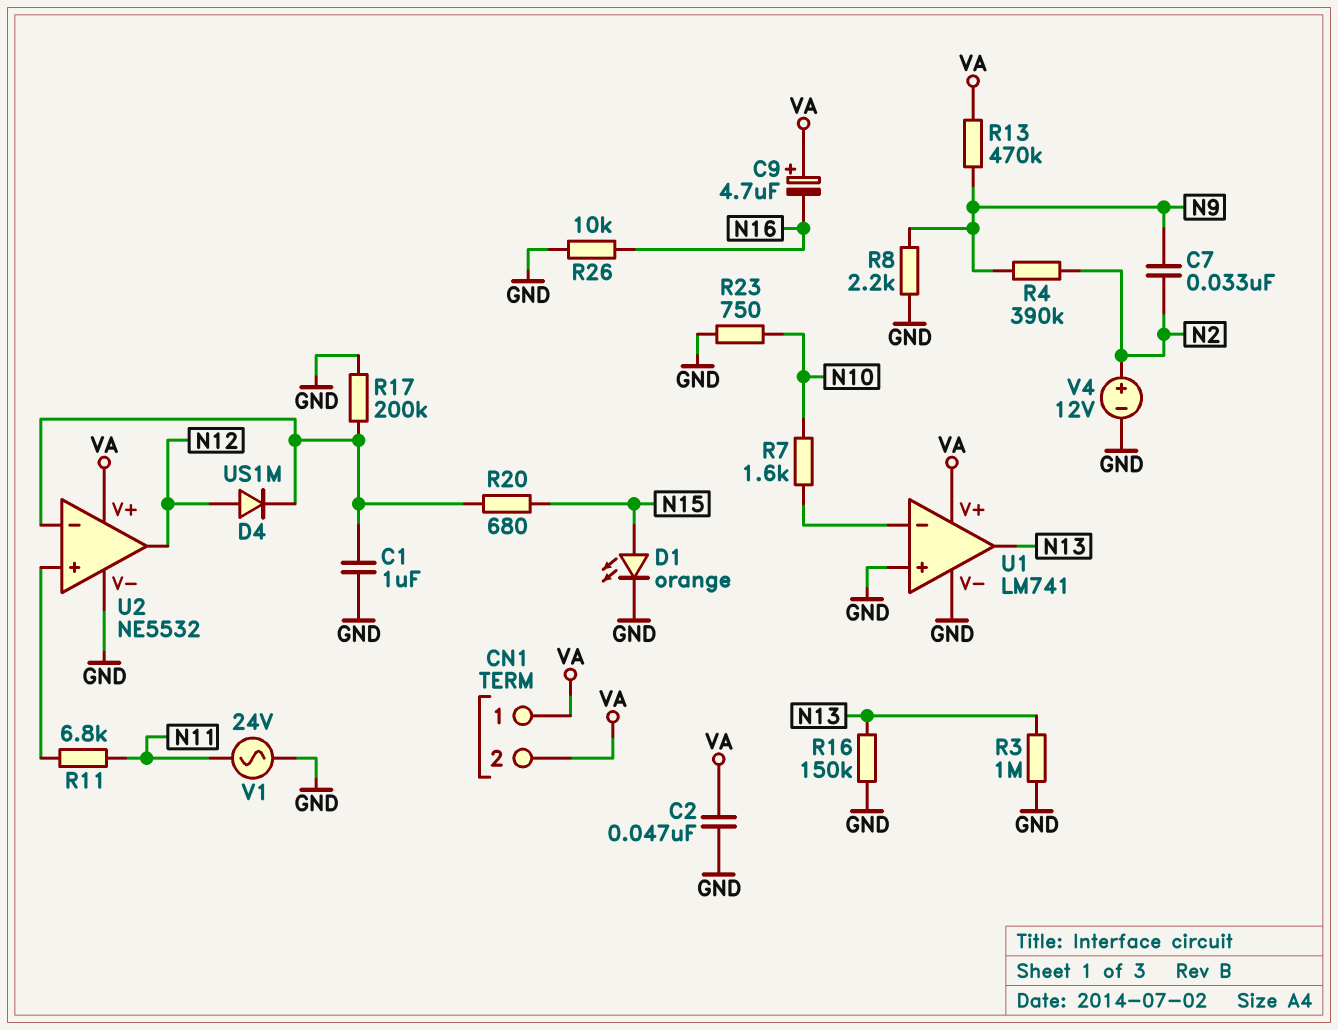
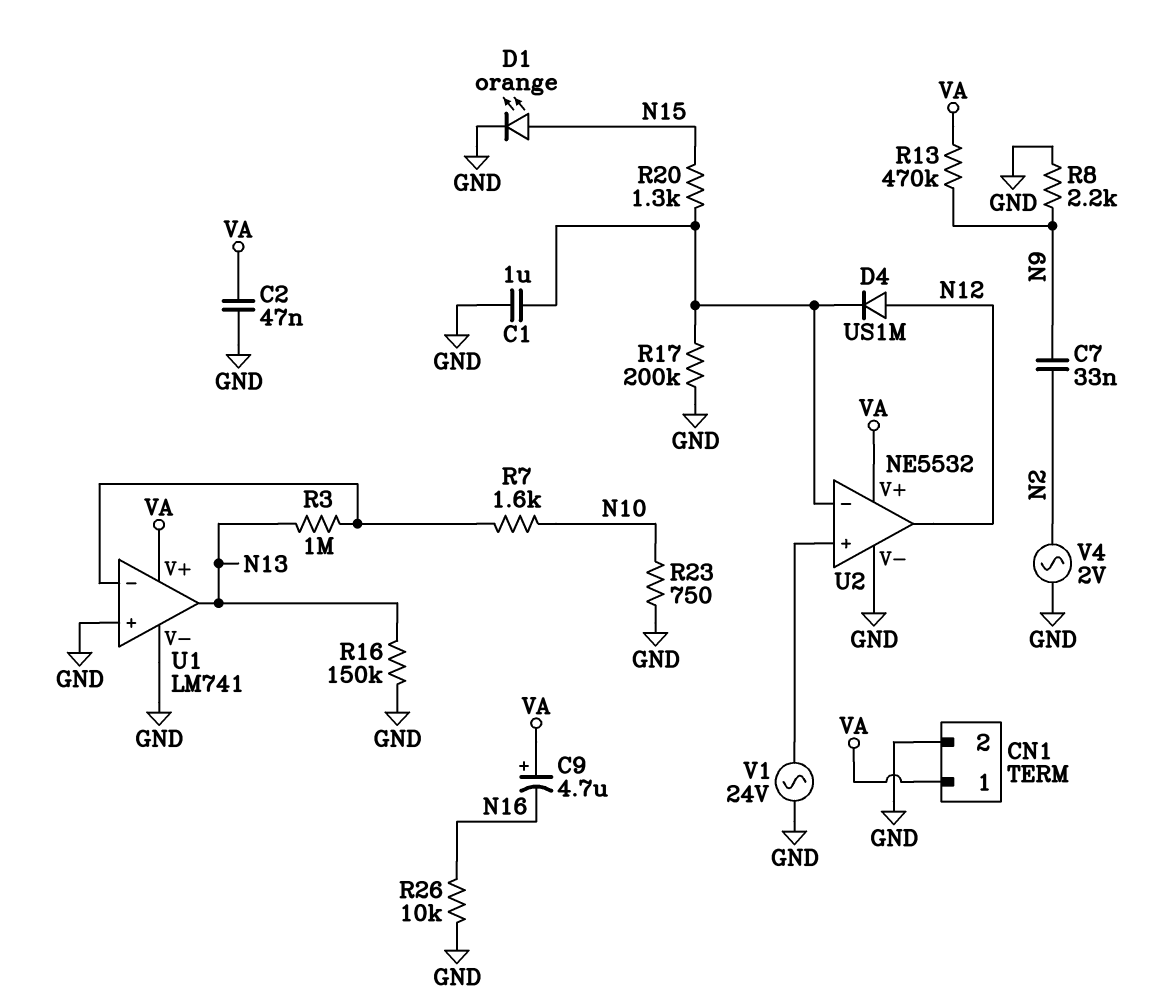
CN1 pin 2: VA -> GND
R3: 1M (GND, N13) -> 1M (N13, U1/in-)
R4: 390k (N2, N9) -> none
R11: 6.8k (N11, U2/in+) -> none
R20: 680 (N15, U2/in-) -> 1.3k (N15, U2/in-)
V1: AC 24V (GND, N11) -> AC 24V (GND, U2/in+)
V4: 12V (plus N2, minus GND) -> AC 2V (GND, N2)

